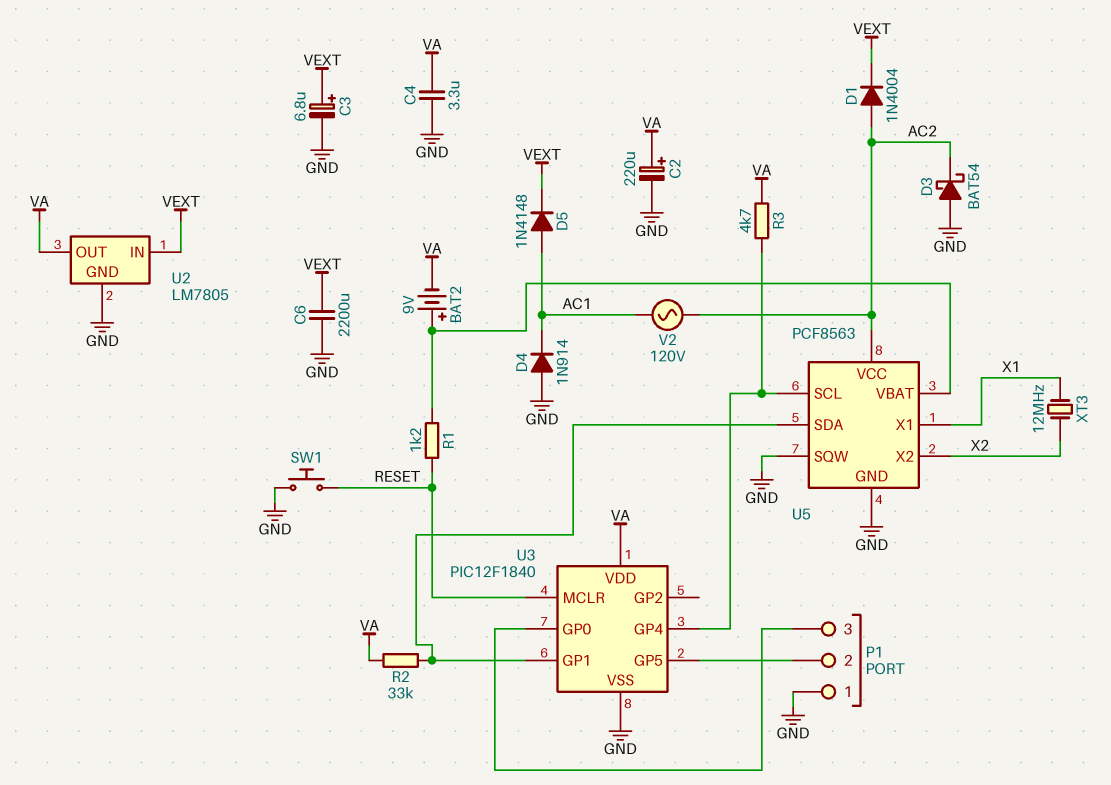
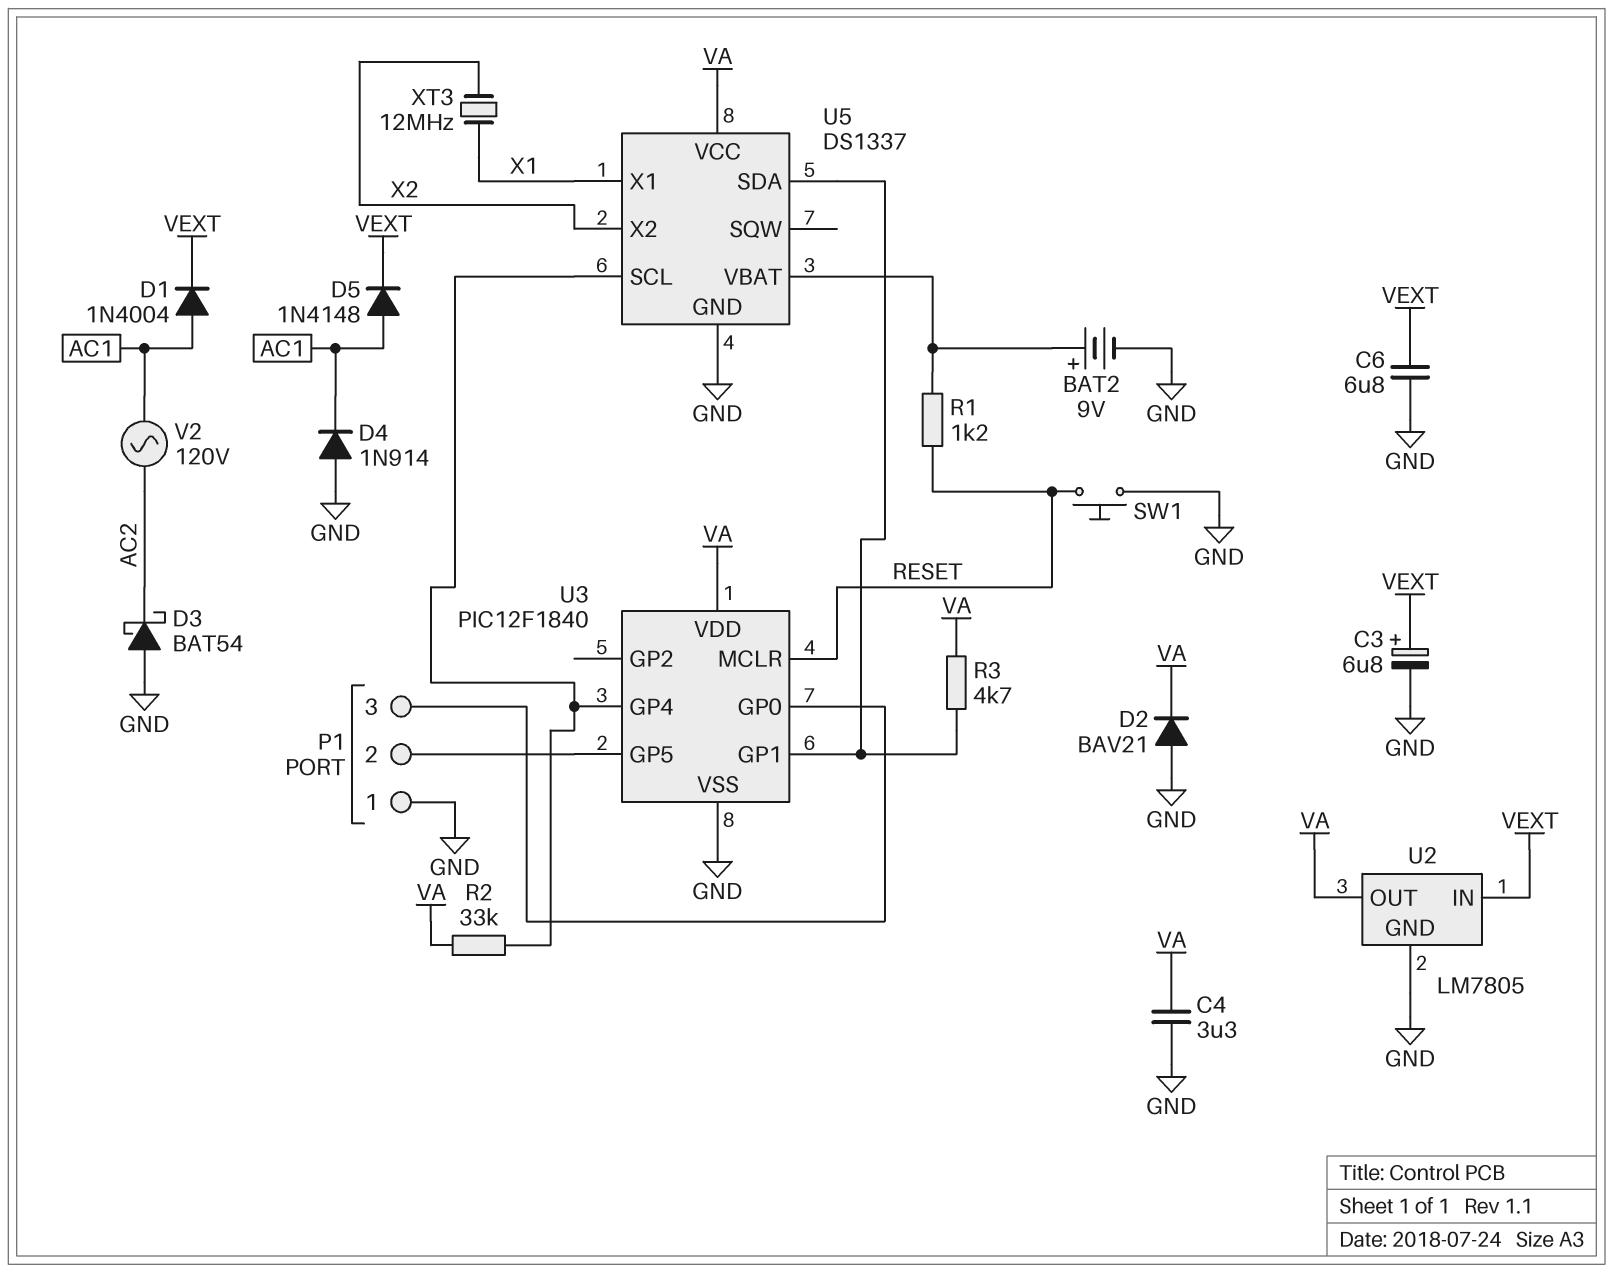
BAT2: 9V (plus U5/VBAT, minus VA) -> 9V (plus U5/VBAT, minus GND)
C2: 220uF (plus VA, minus GND) -> none
C6: 2200uF (GND, VEXT) -> 6.8uF (GND, VEXT)
D1: diode 1N4004 (A AC2, K VEXT) -> diode 1N4004 (A AC1, K VEXT)
D2: none -> diode BAV21 (A GND, K VA)
R2: 33k (U3/GP1, VA) -> 33k (U3/GP4, VA)
R3: 4.7k (U3/GP4, VA) -> 4.7k (U3/GP1, VA)
U5: PCF8563 -> DS1337
U5 pin SQW: GND -> none
U5 pin VCC: AC2 -> VA

